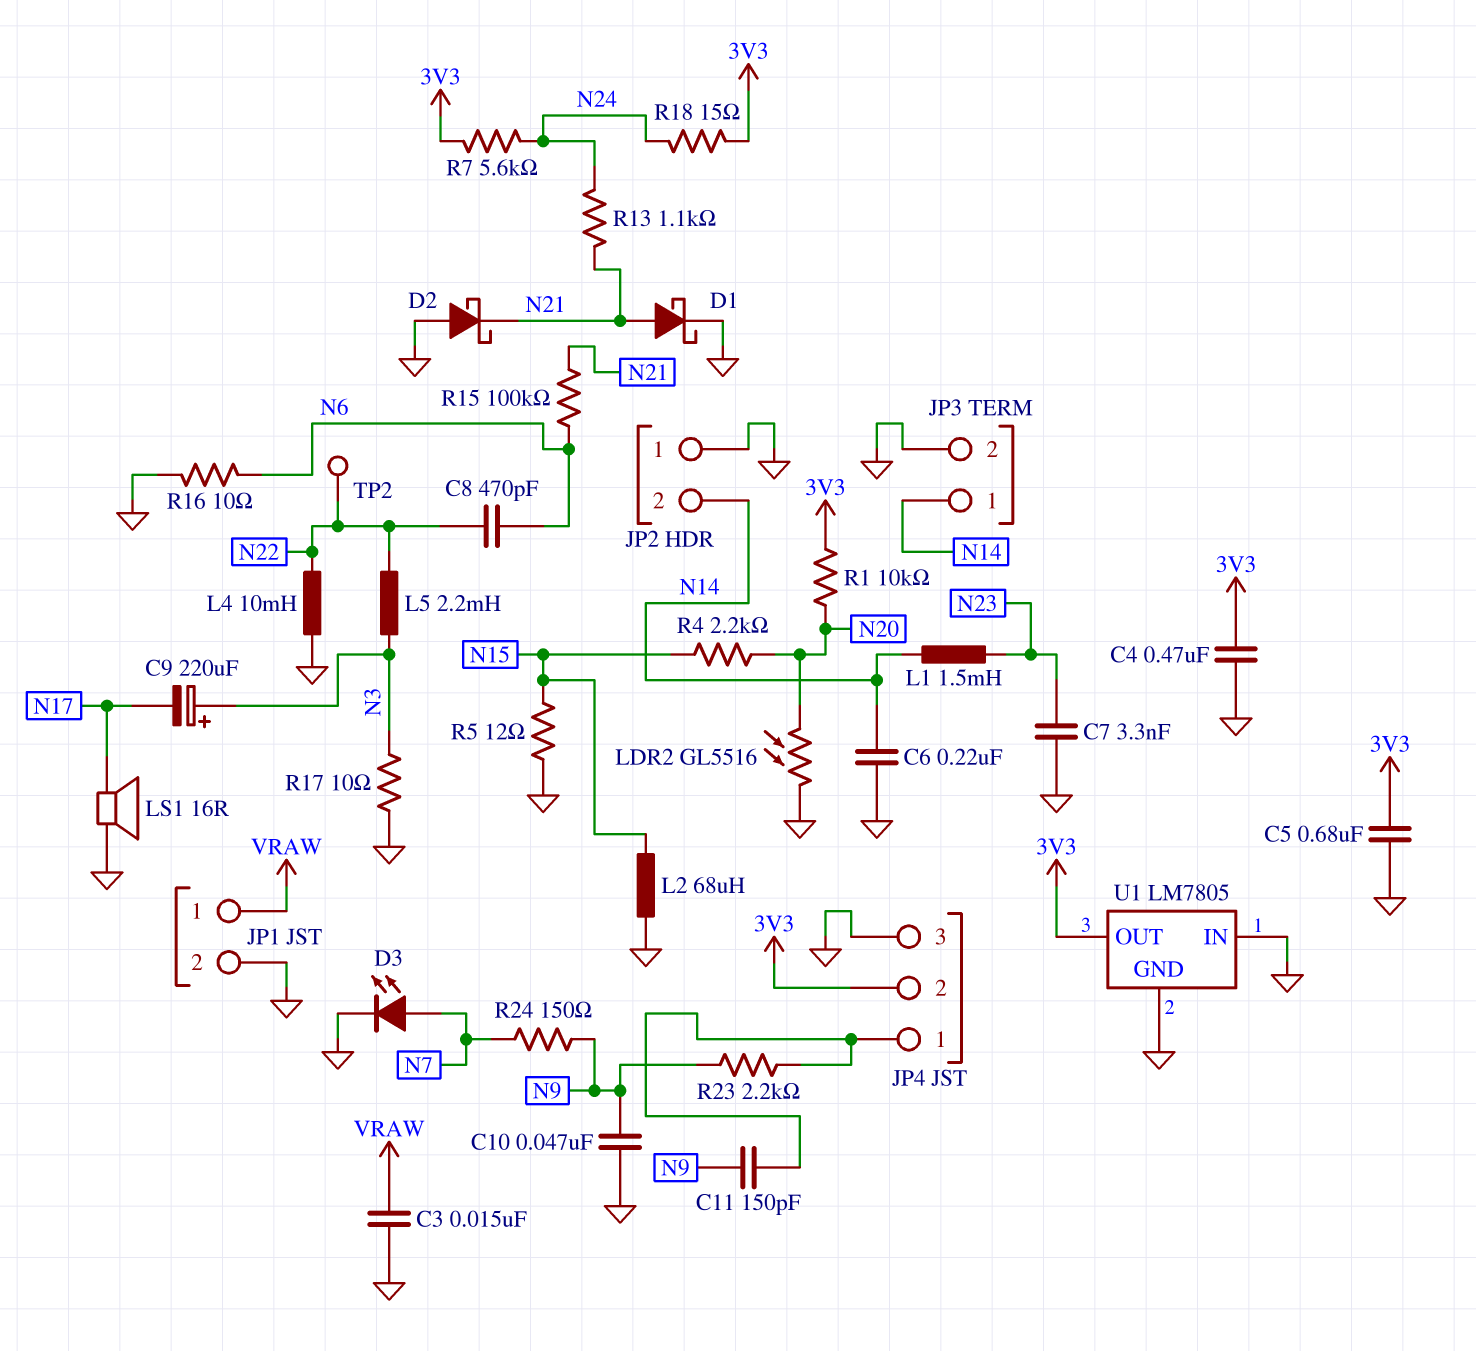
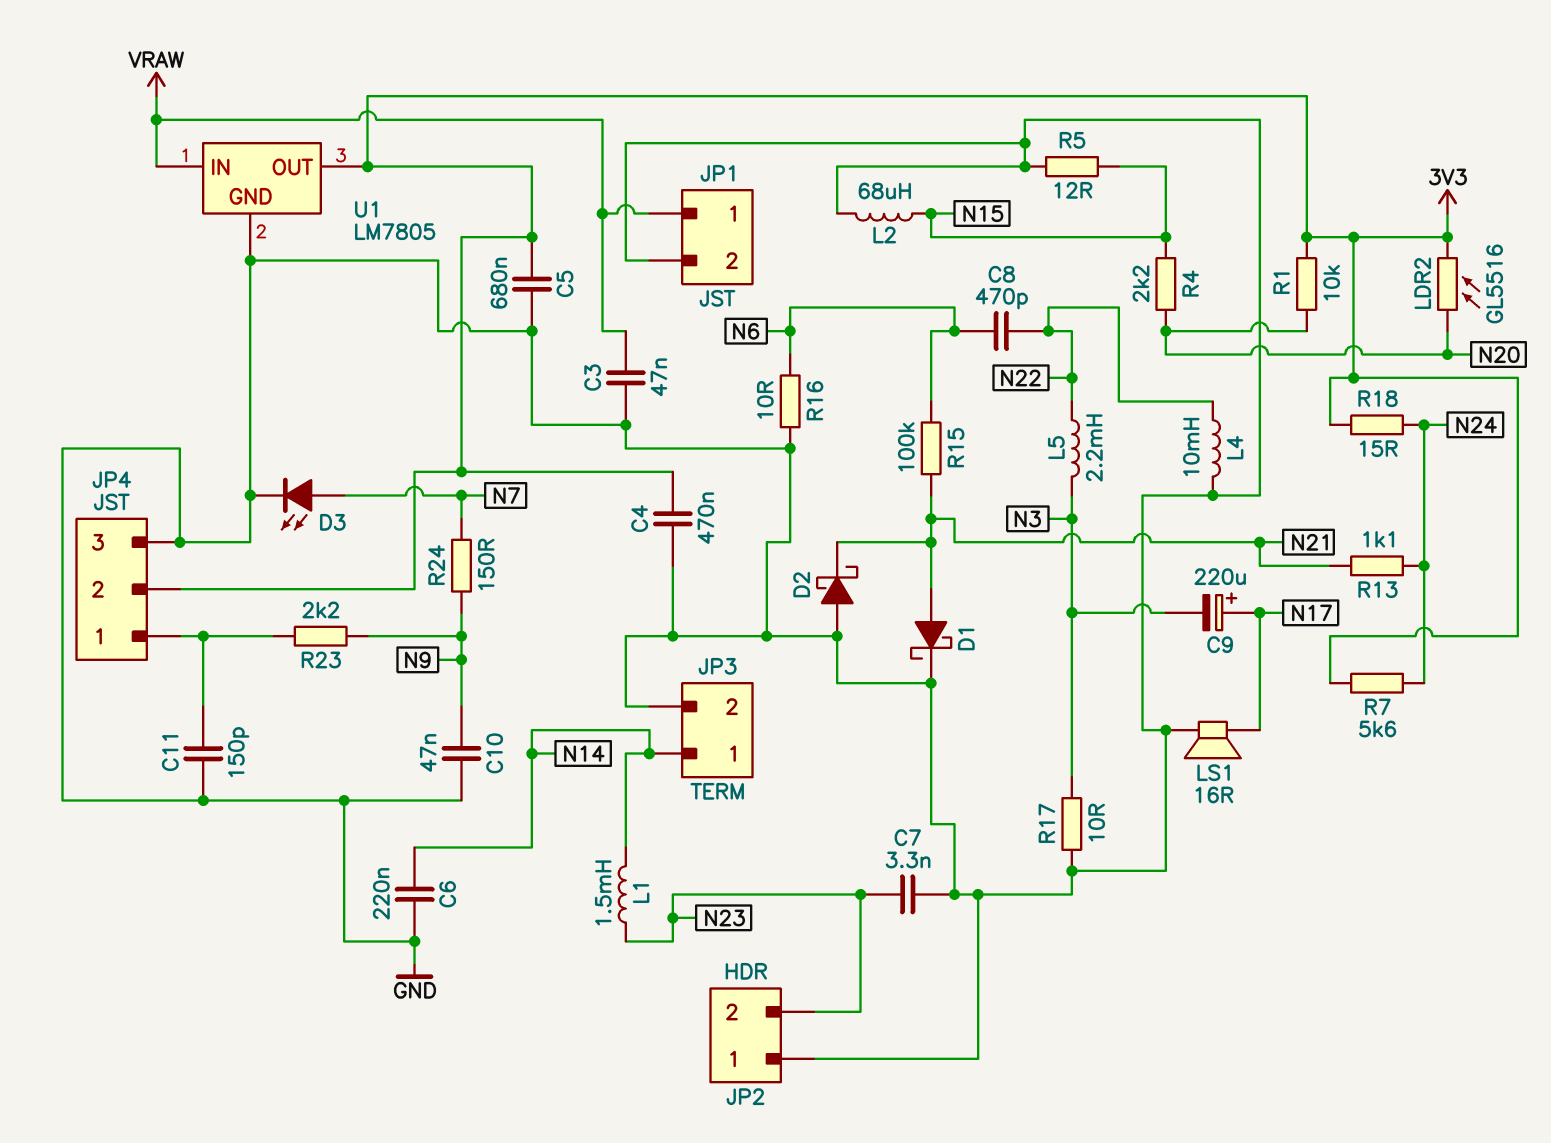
C3: 15nF (GND, VRAW) -> 47nF (GND, VRAW)
C9: 220uF (plus N3, minus N17) -> 220uF (plus N17, minus N3)
C11: 150pF (JP4/1, N9) -> 150pF (GND, JP4/1)
JP2 pin 2: N14 -> N23
LDR2: GL5516 (GND, N20) -> GL5516 (3V3, N20)
TP2: test point (N22) -> none
U1 pin IN: GND -> VRAW

